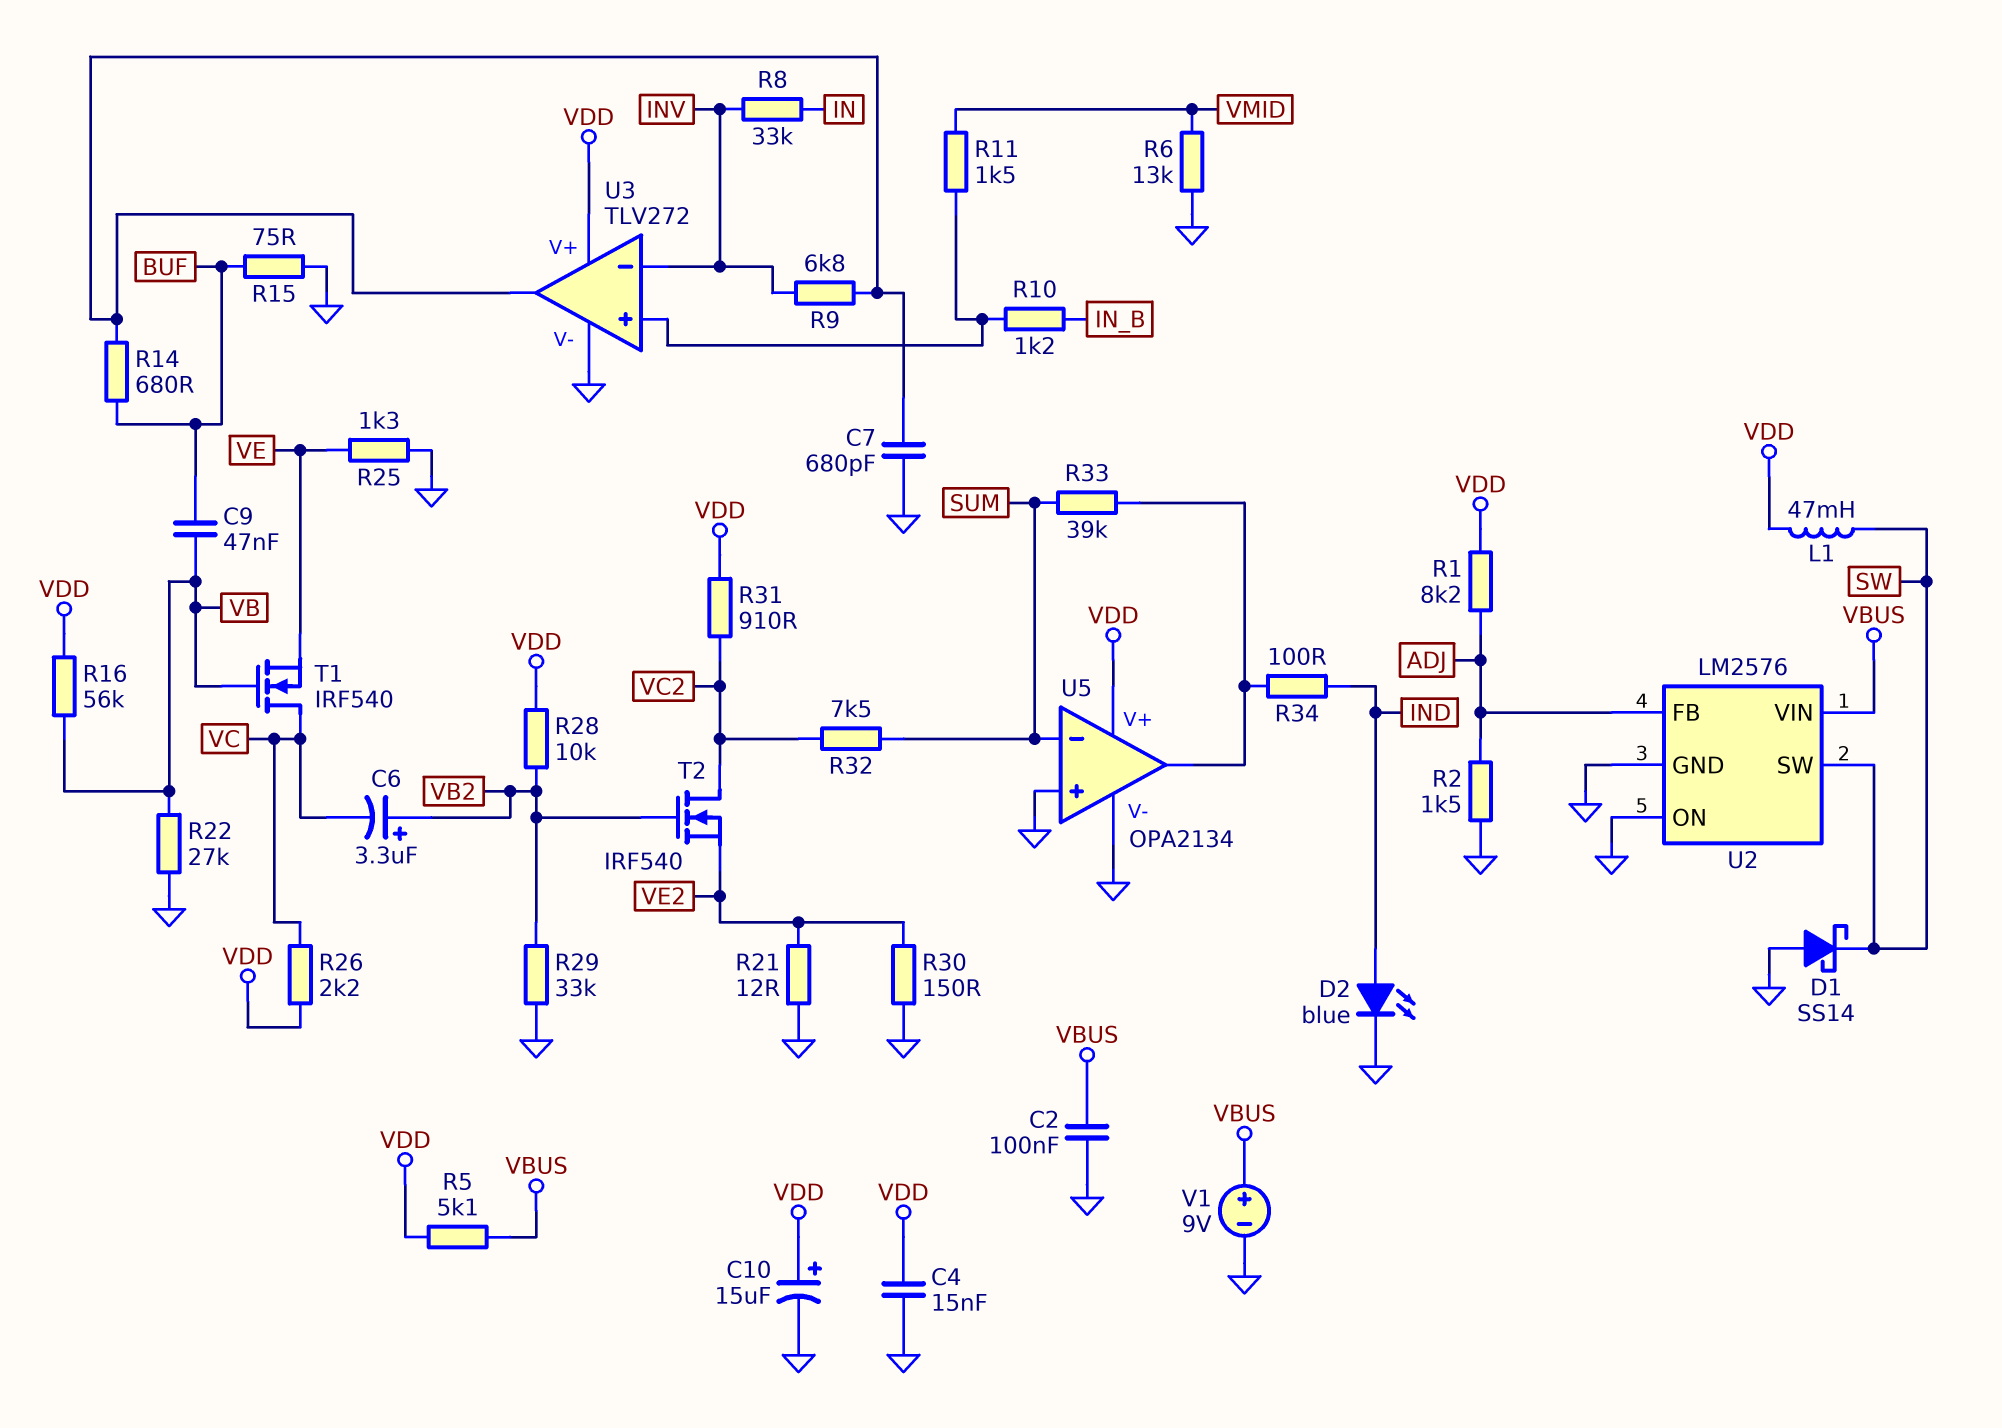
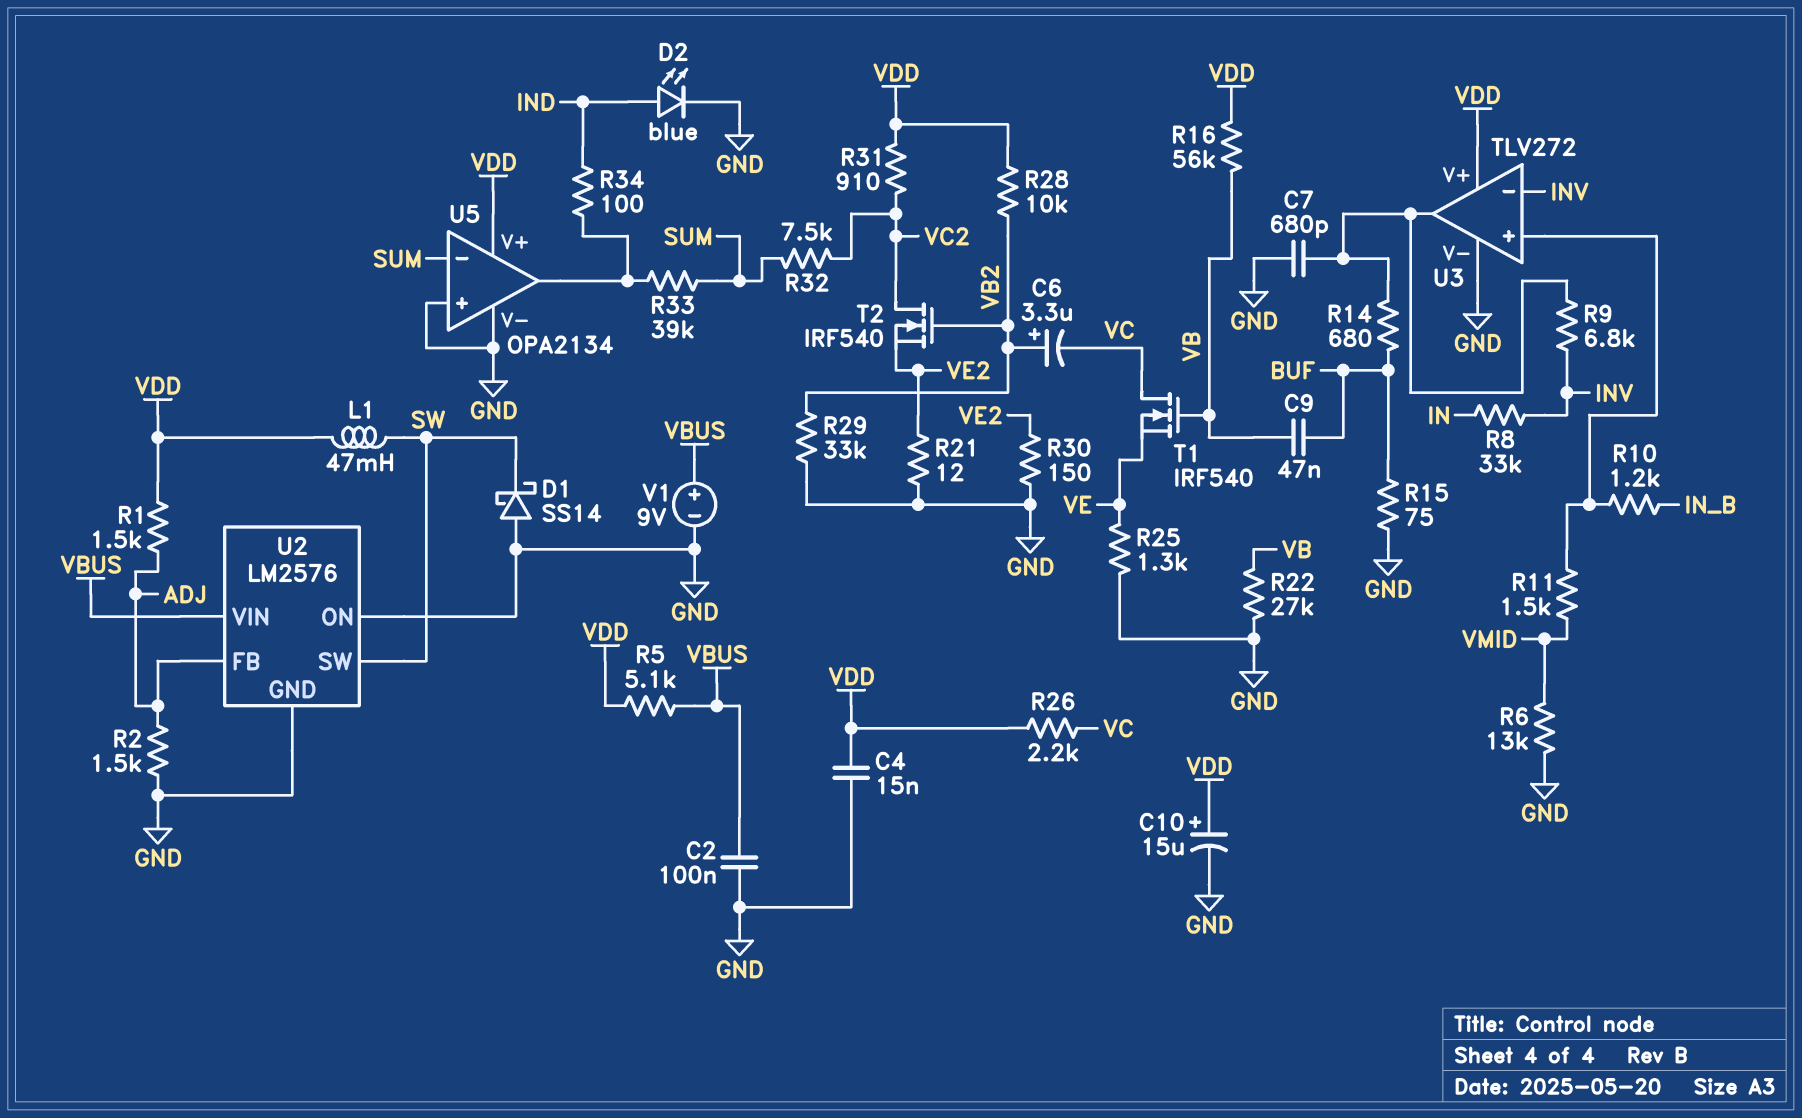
R1: 8.2k (ADJ, VDD) -> 1.5k (ADJ, VDD)

